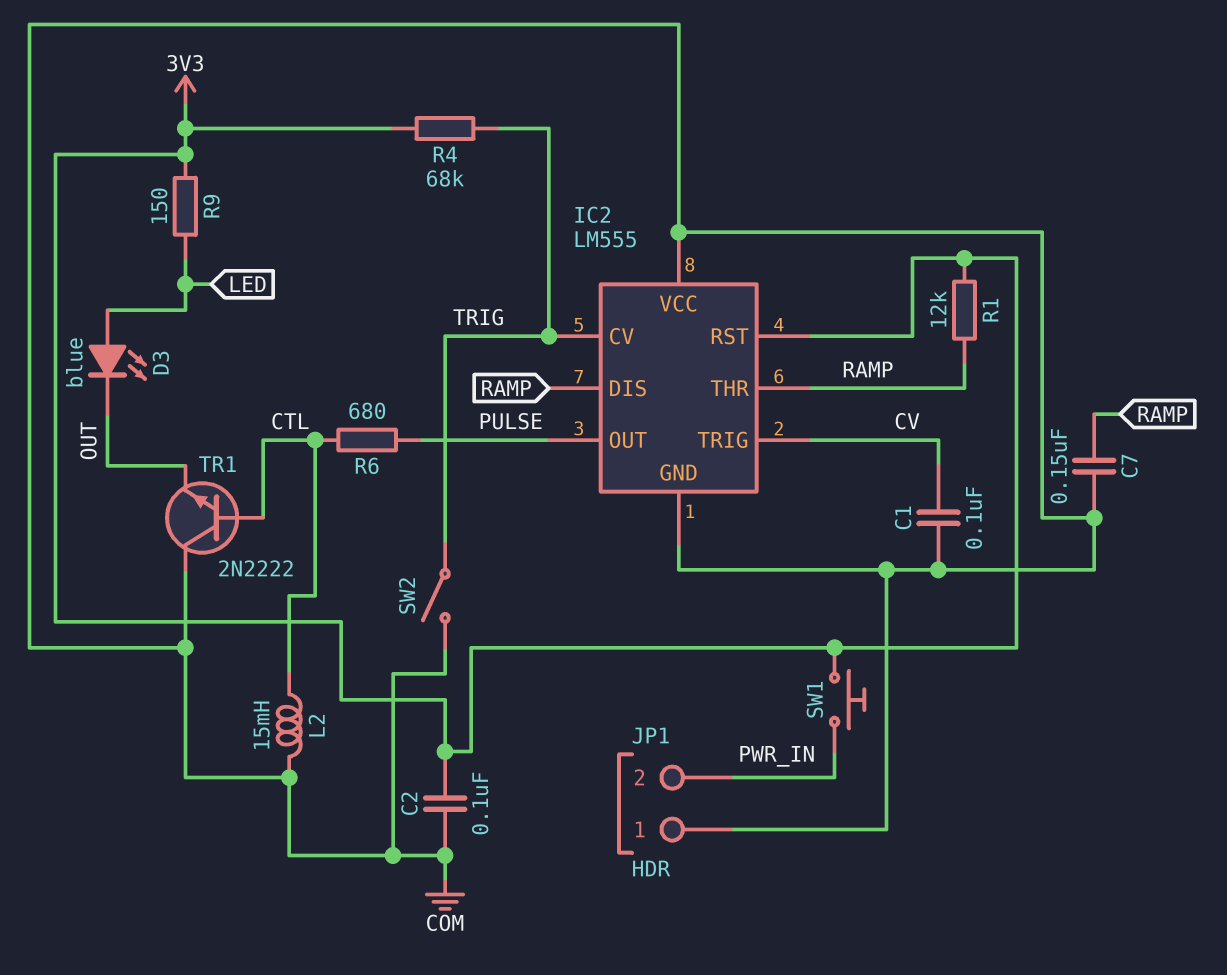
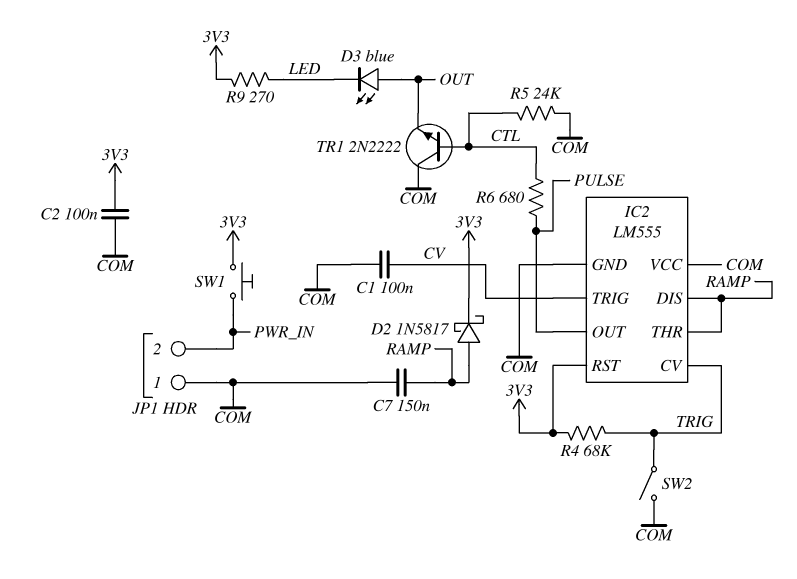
D2: none -> schottky 1N5817 (A RAMP, K 3V3)
D3: LED blue (A LED, K OUT) -> LED blue (A OUT, K LED)
L2: 15mH (COM, CTL) -> none
R1: 12k (3V3, RAMP) -> none
R5: none -> 24k (COM, CTL)
R9: 150 (3V3, LED) -> 270 (3V3, LED)

